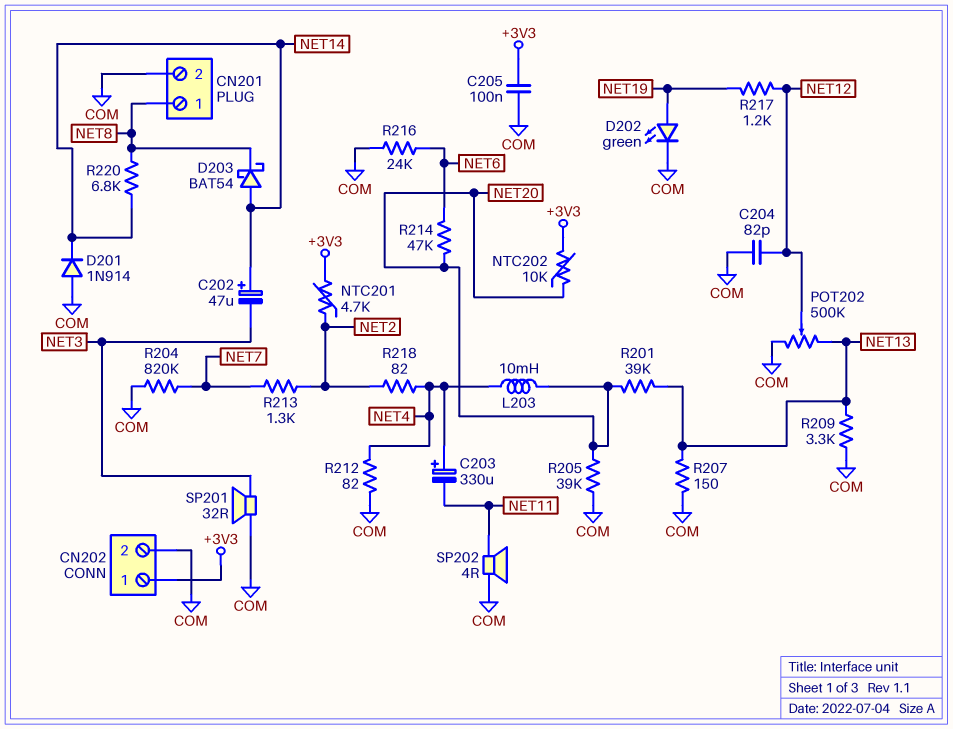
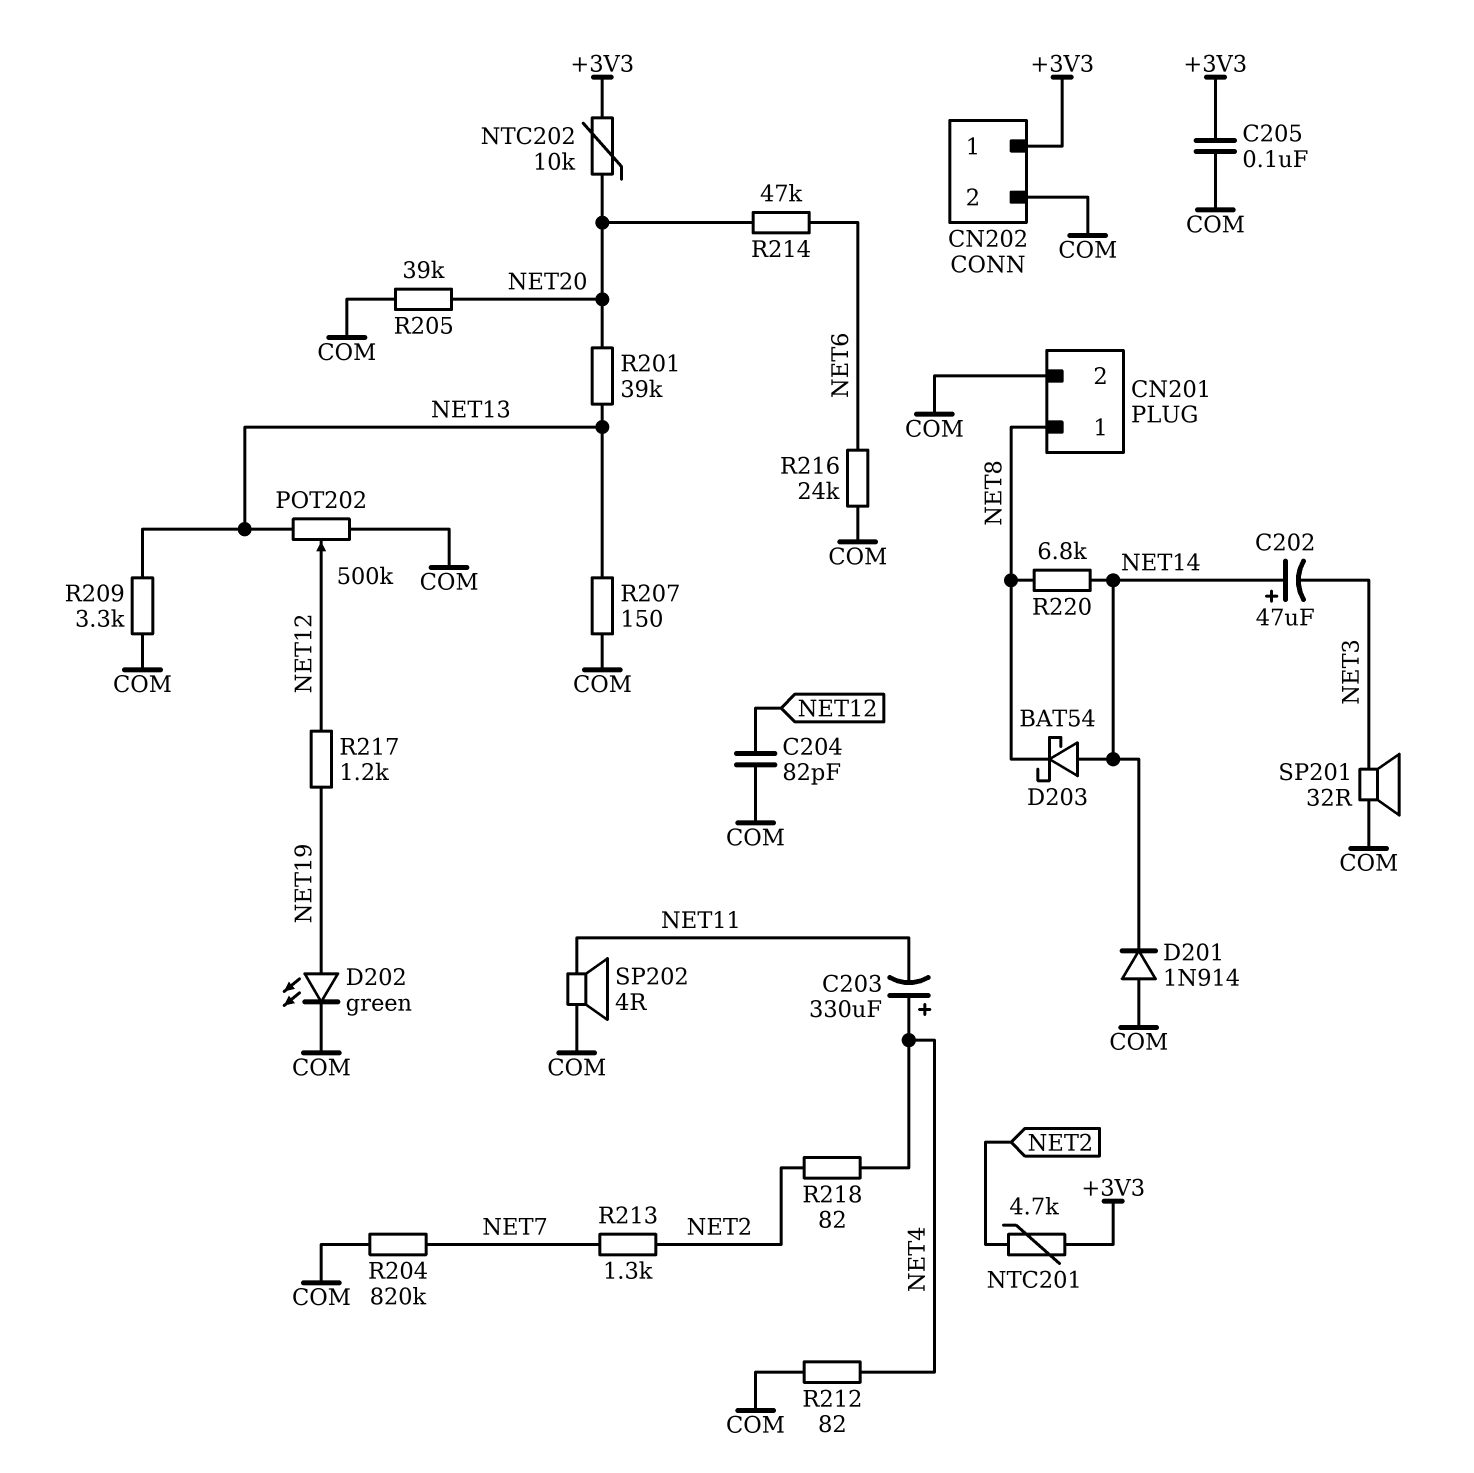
L203: 10mH (NET4, NET20) -> none

